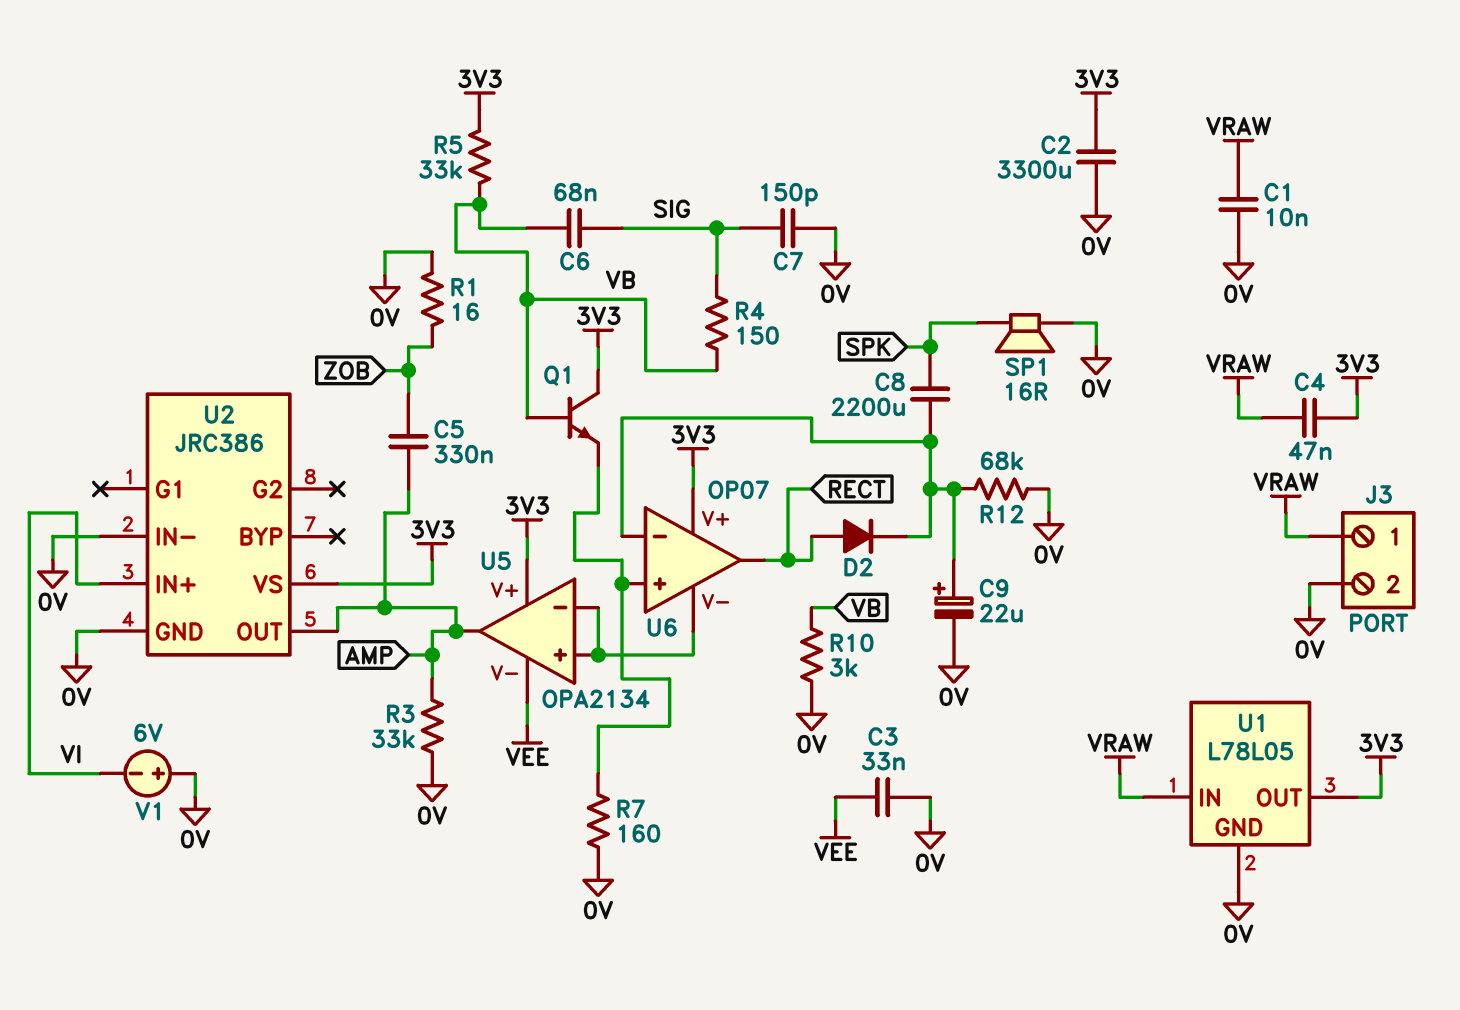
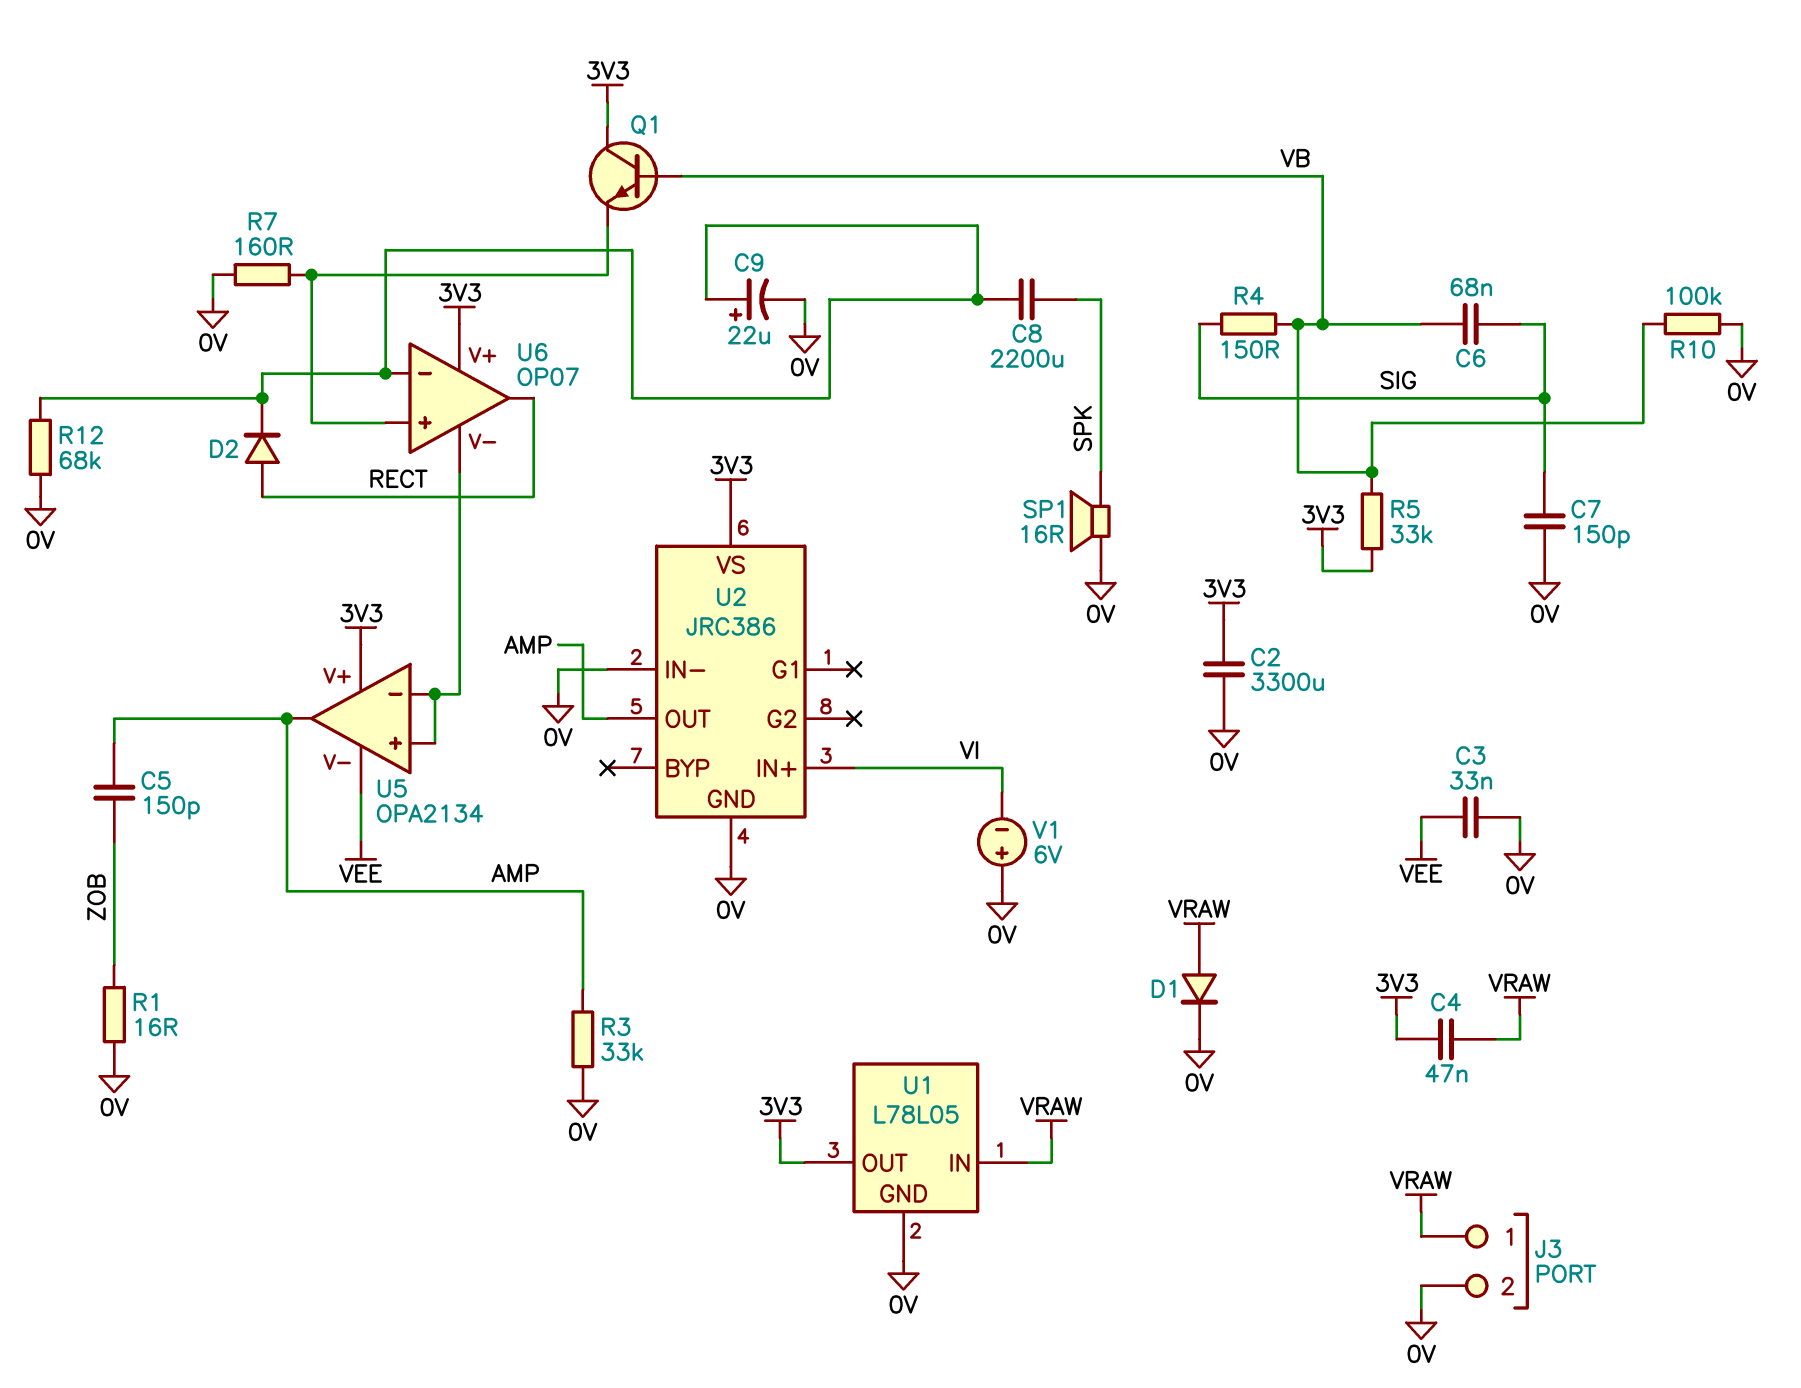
C1: 10nF (0V, VRAW) -> none
C5: 330nF (AMP, ZOB) -> 150pF (AMP, ZOB)
D1: none -> diode (A VRAW, K 0V)
R10: 3k (0V, VB) -> 100k (0V, VB)

